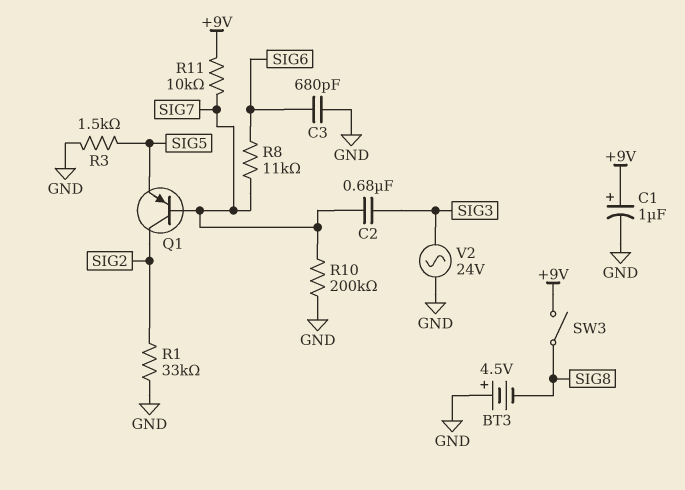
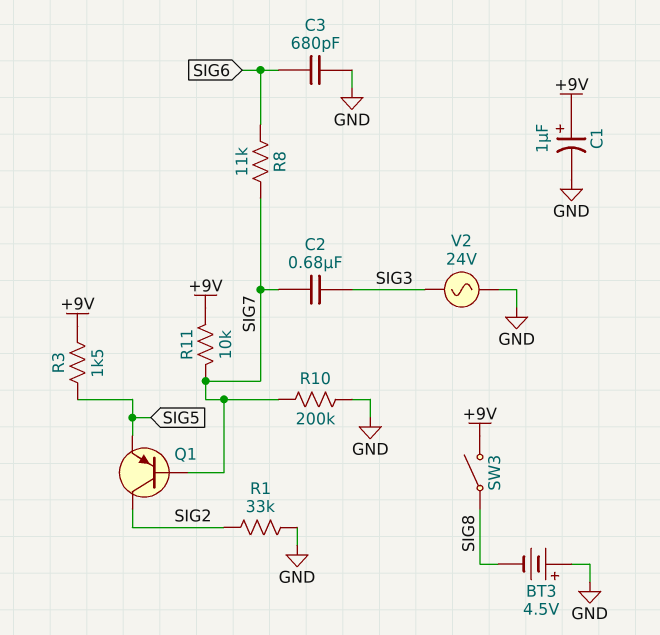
R3: 1.5k (GND, SIG5) -> 1.5k (+9V, SIG5)

